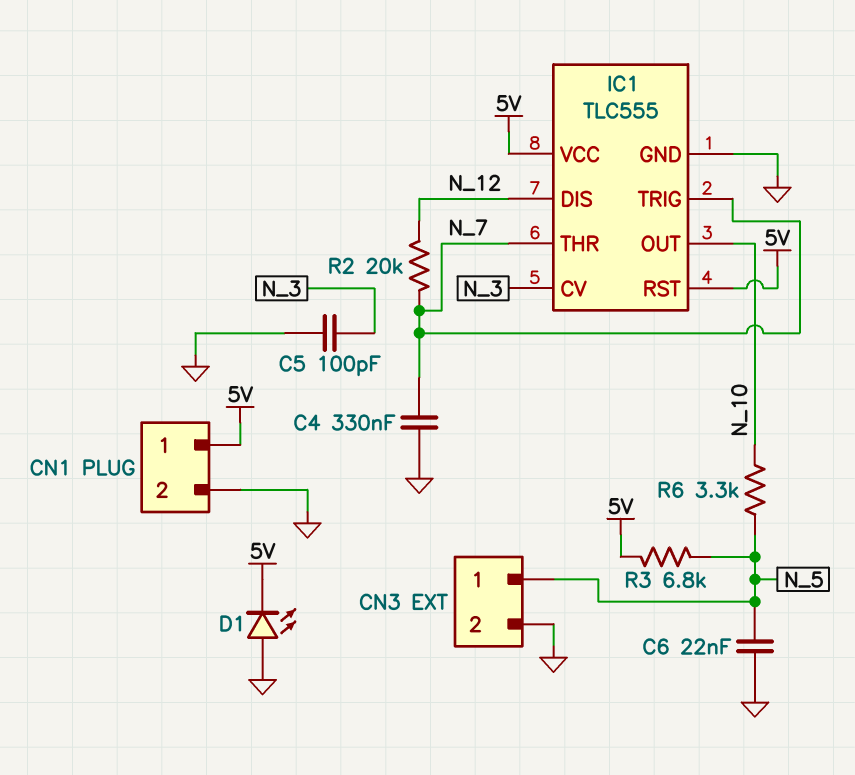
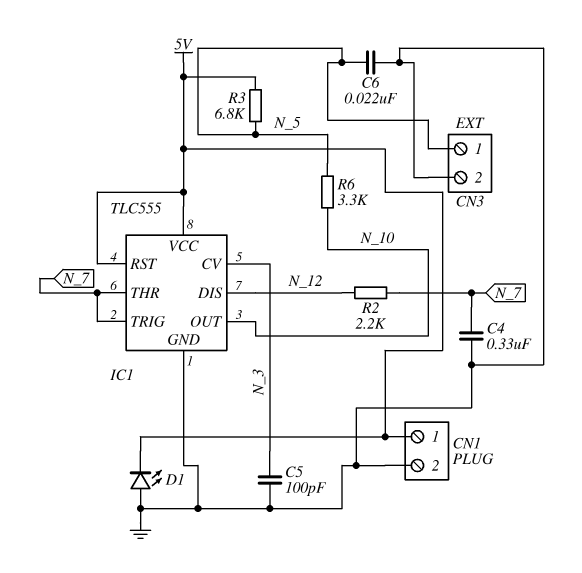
R2: 20k (N_7, N_12) -> 2.2k (N_7, N_12)

